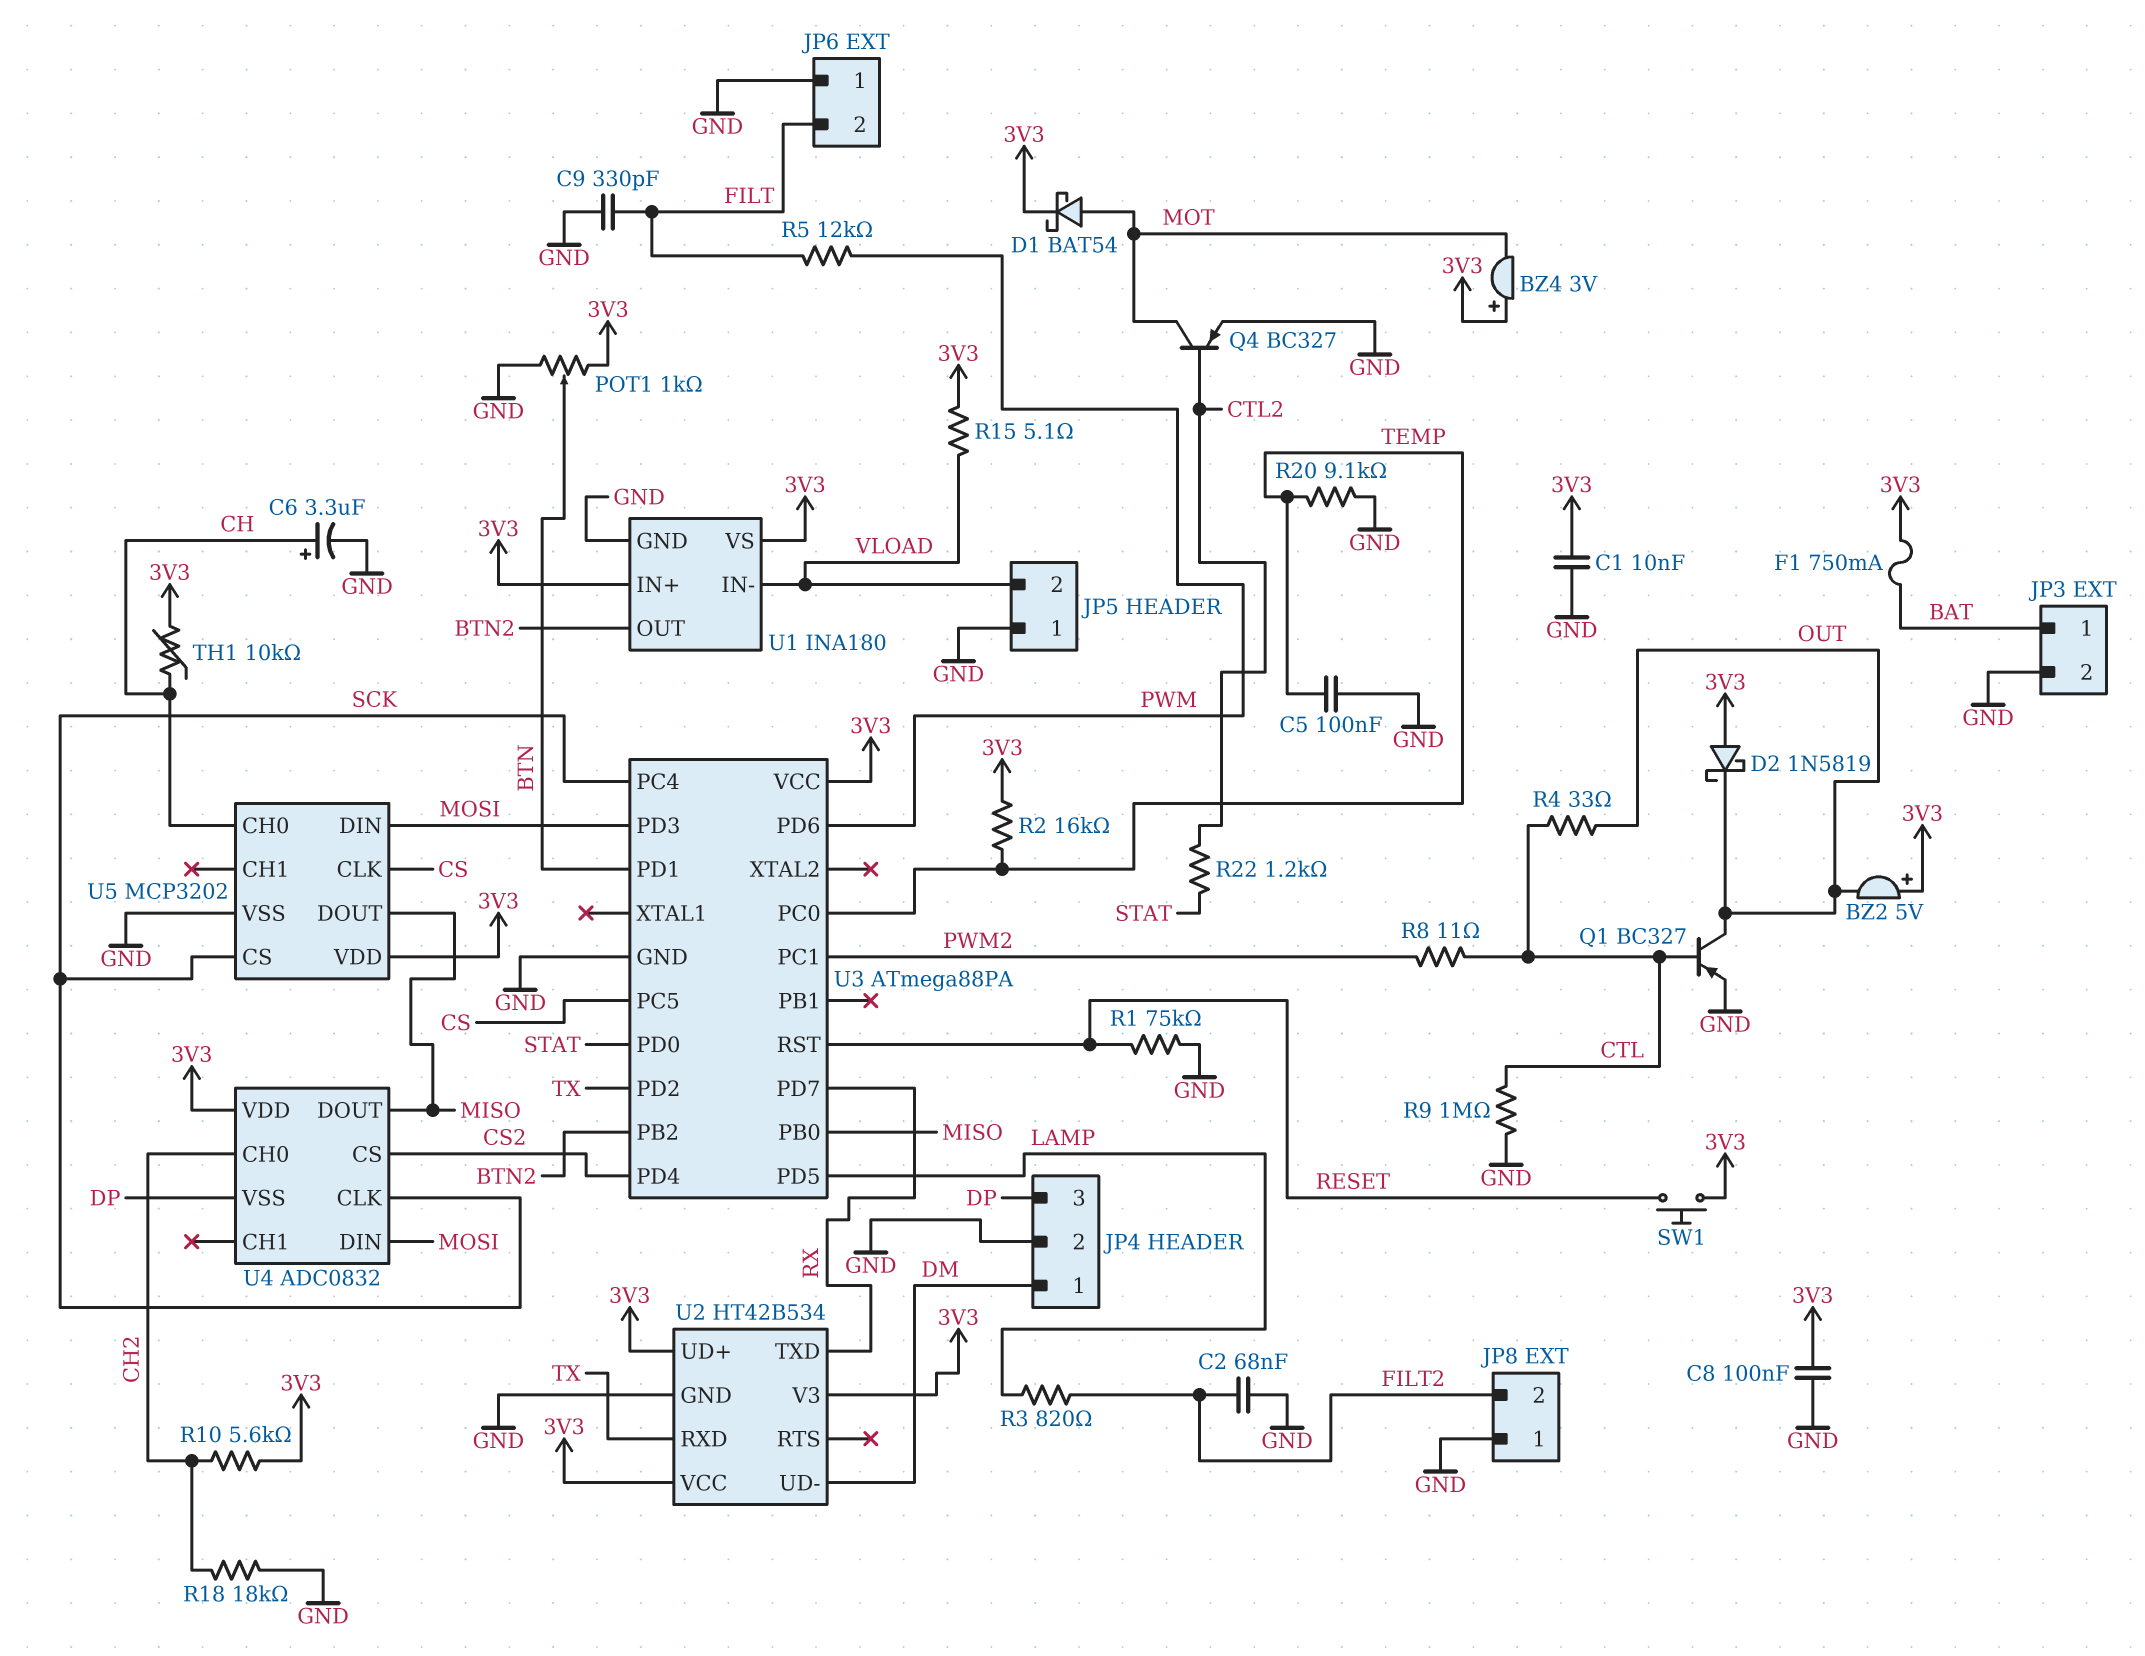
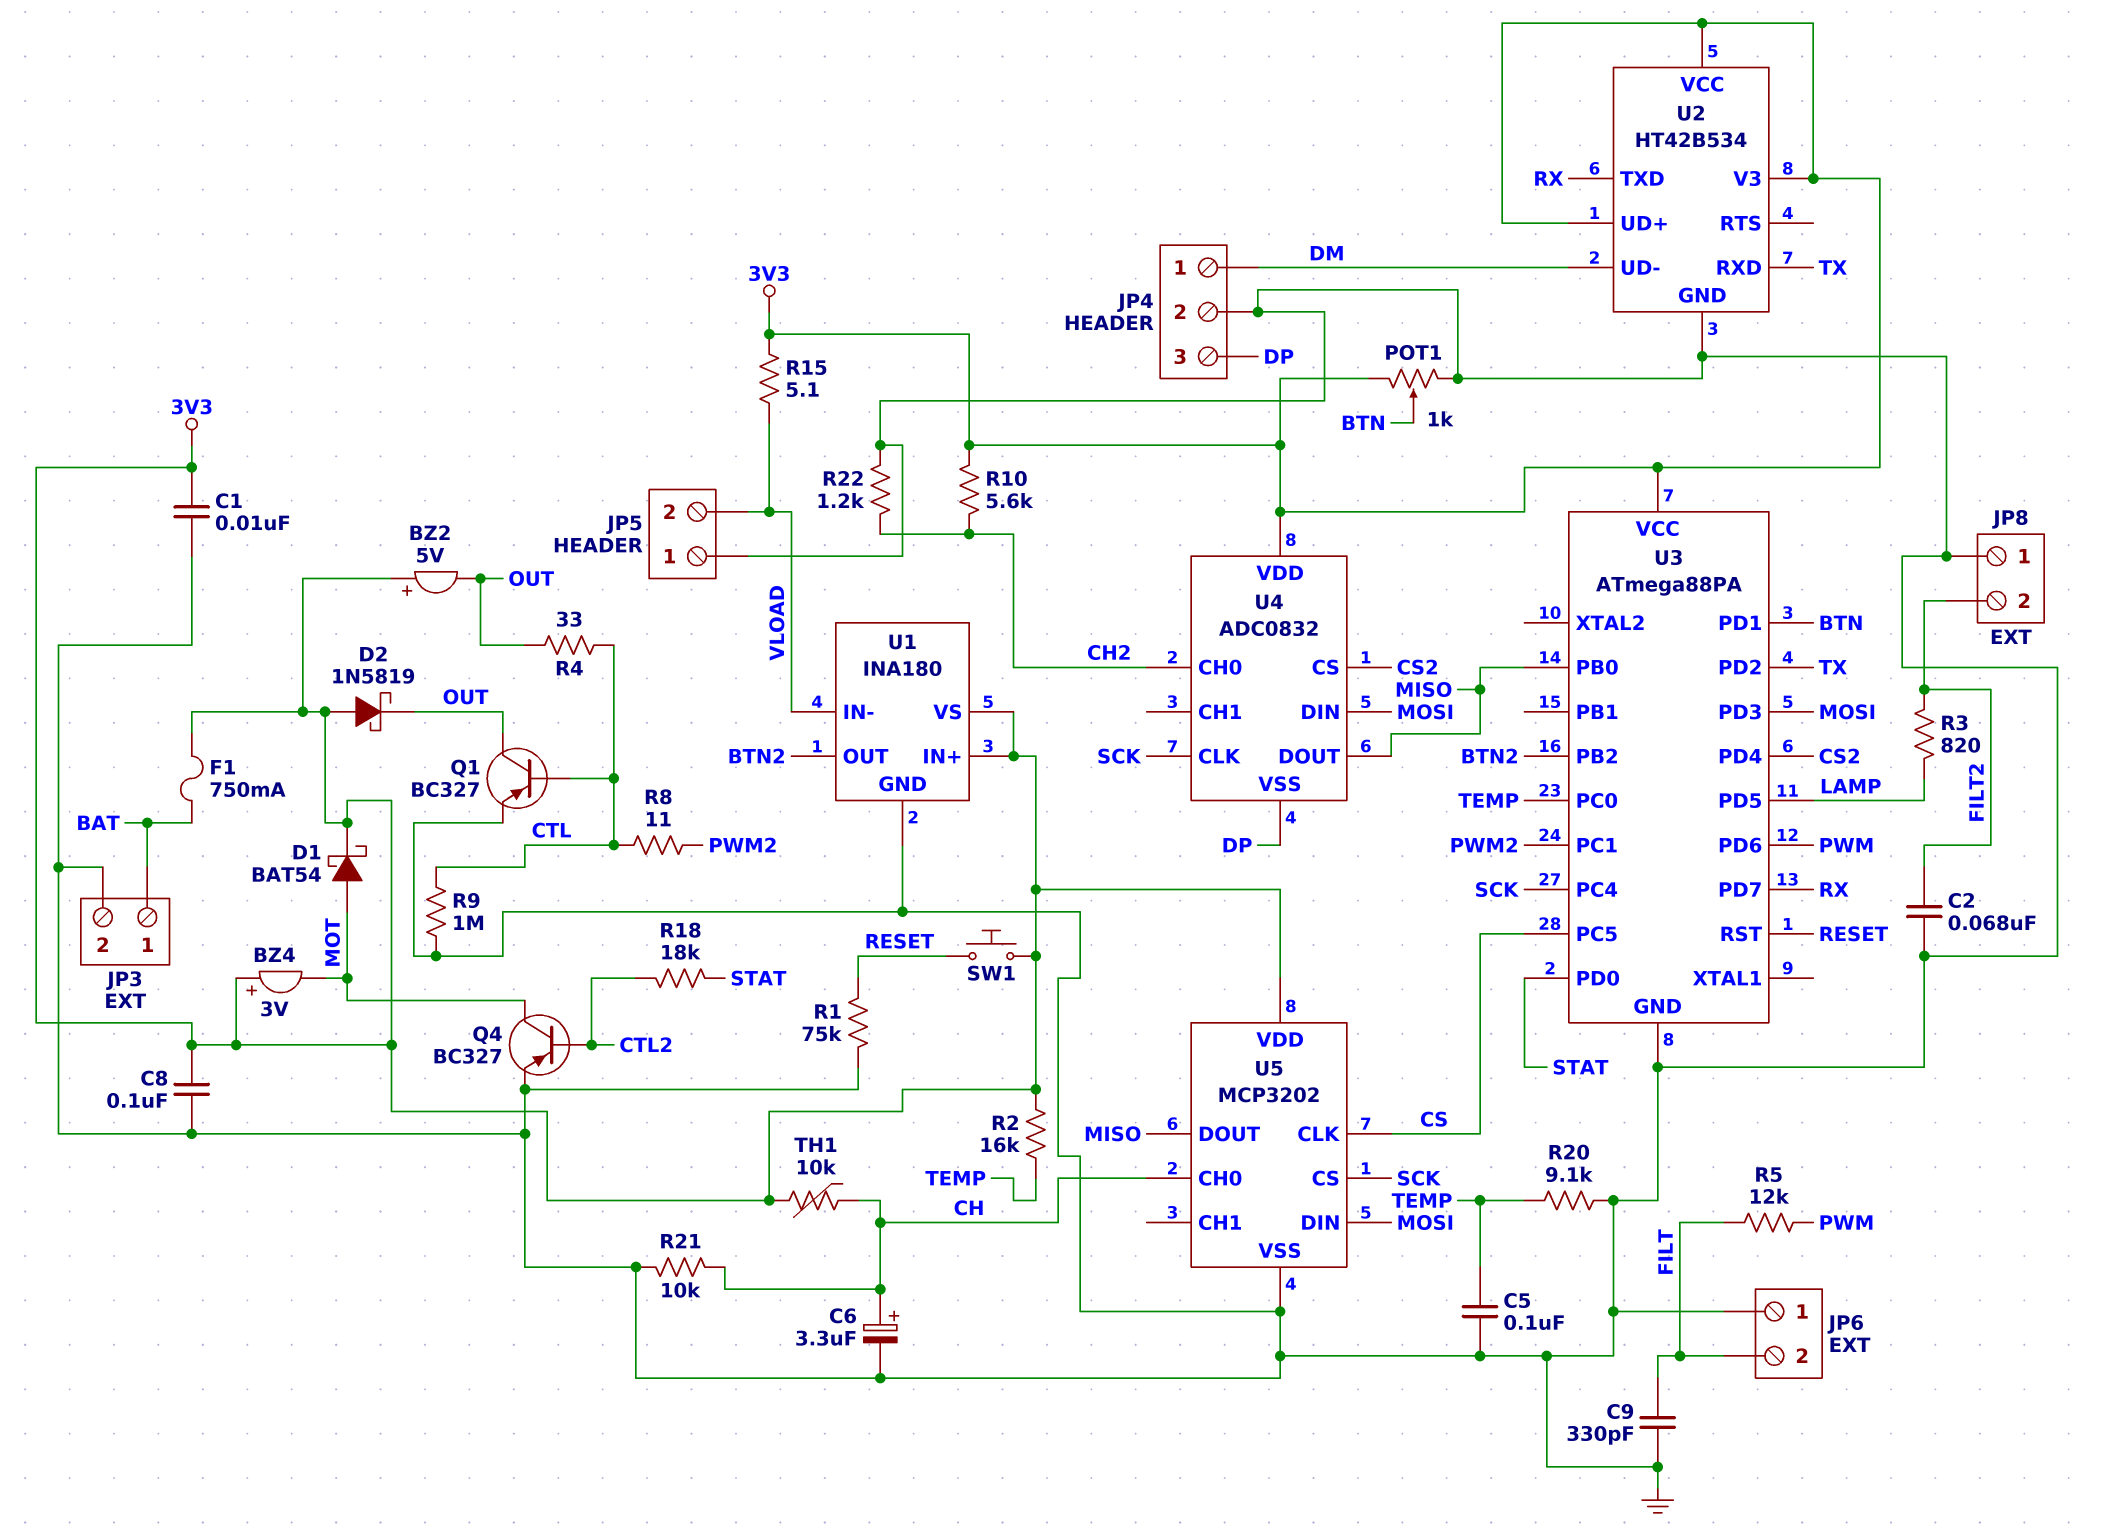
R18: 18k (CH2, GND) -> 18k (CTL2, STAT)
R21: none -> 10k (CH, GND)
R22: 1.2k (CTL2, STAT) -> 1.2k (CH2, GND)

